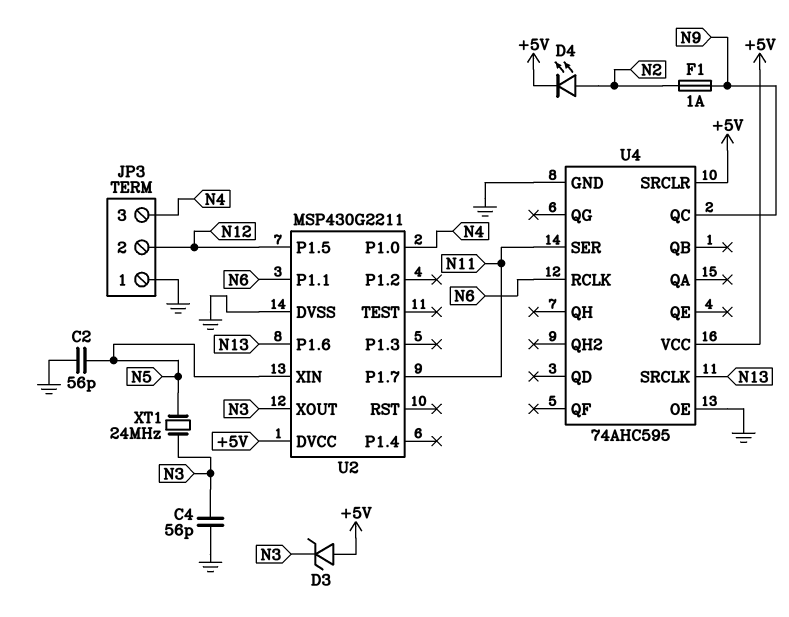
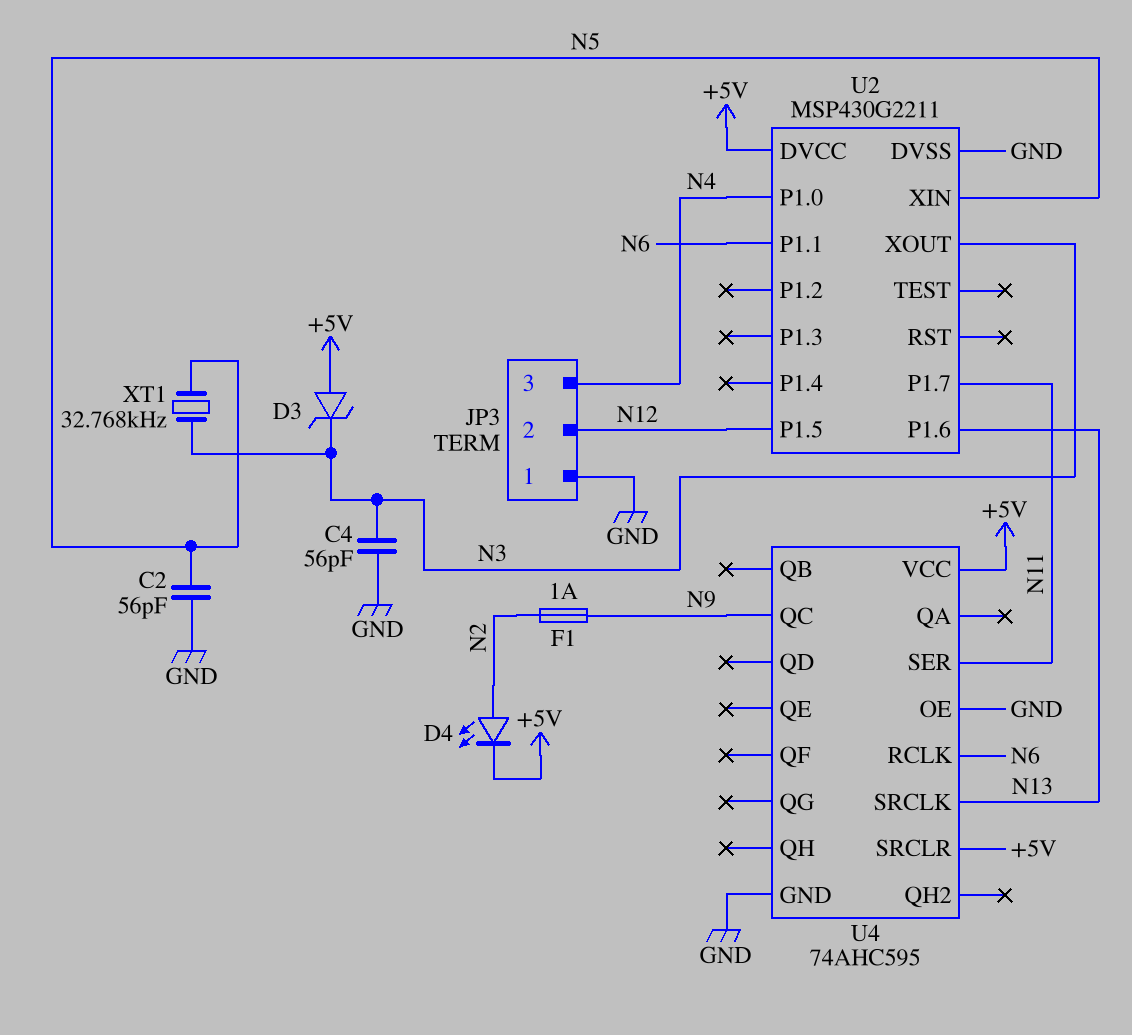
XT1: 24MHz (N3, N5) -> 32.768kHz (N3, N5)

